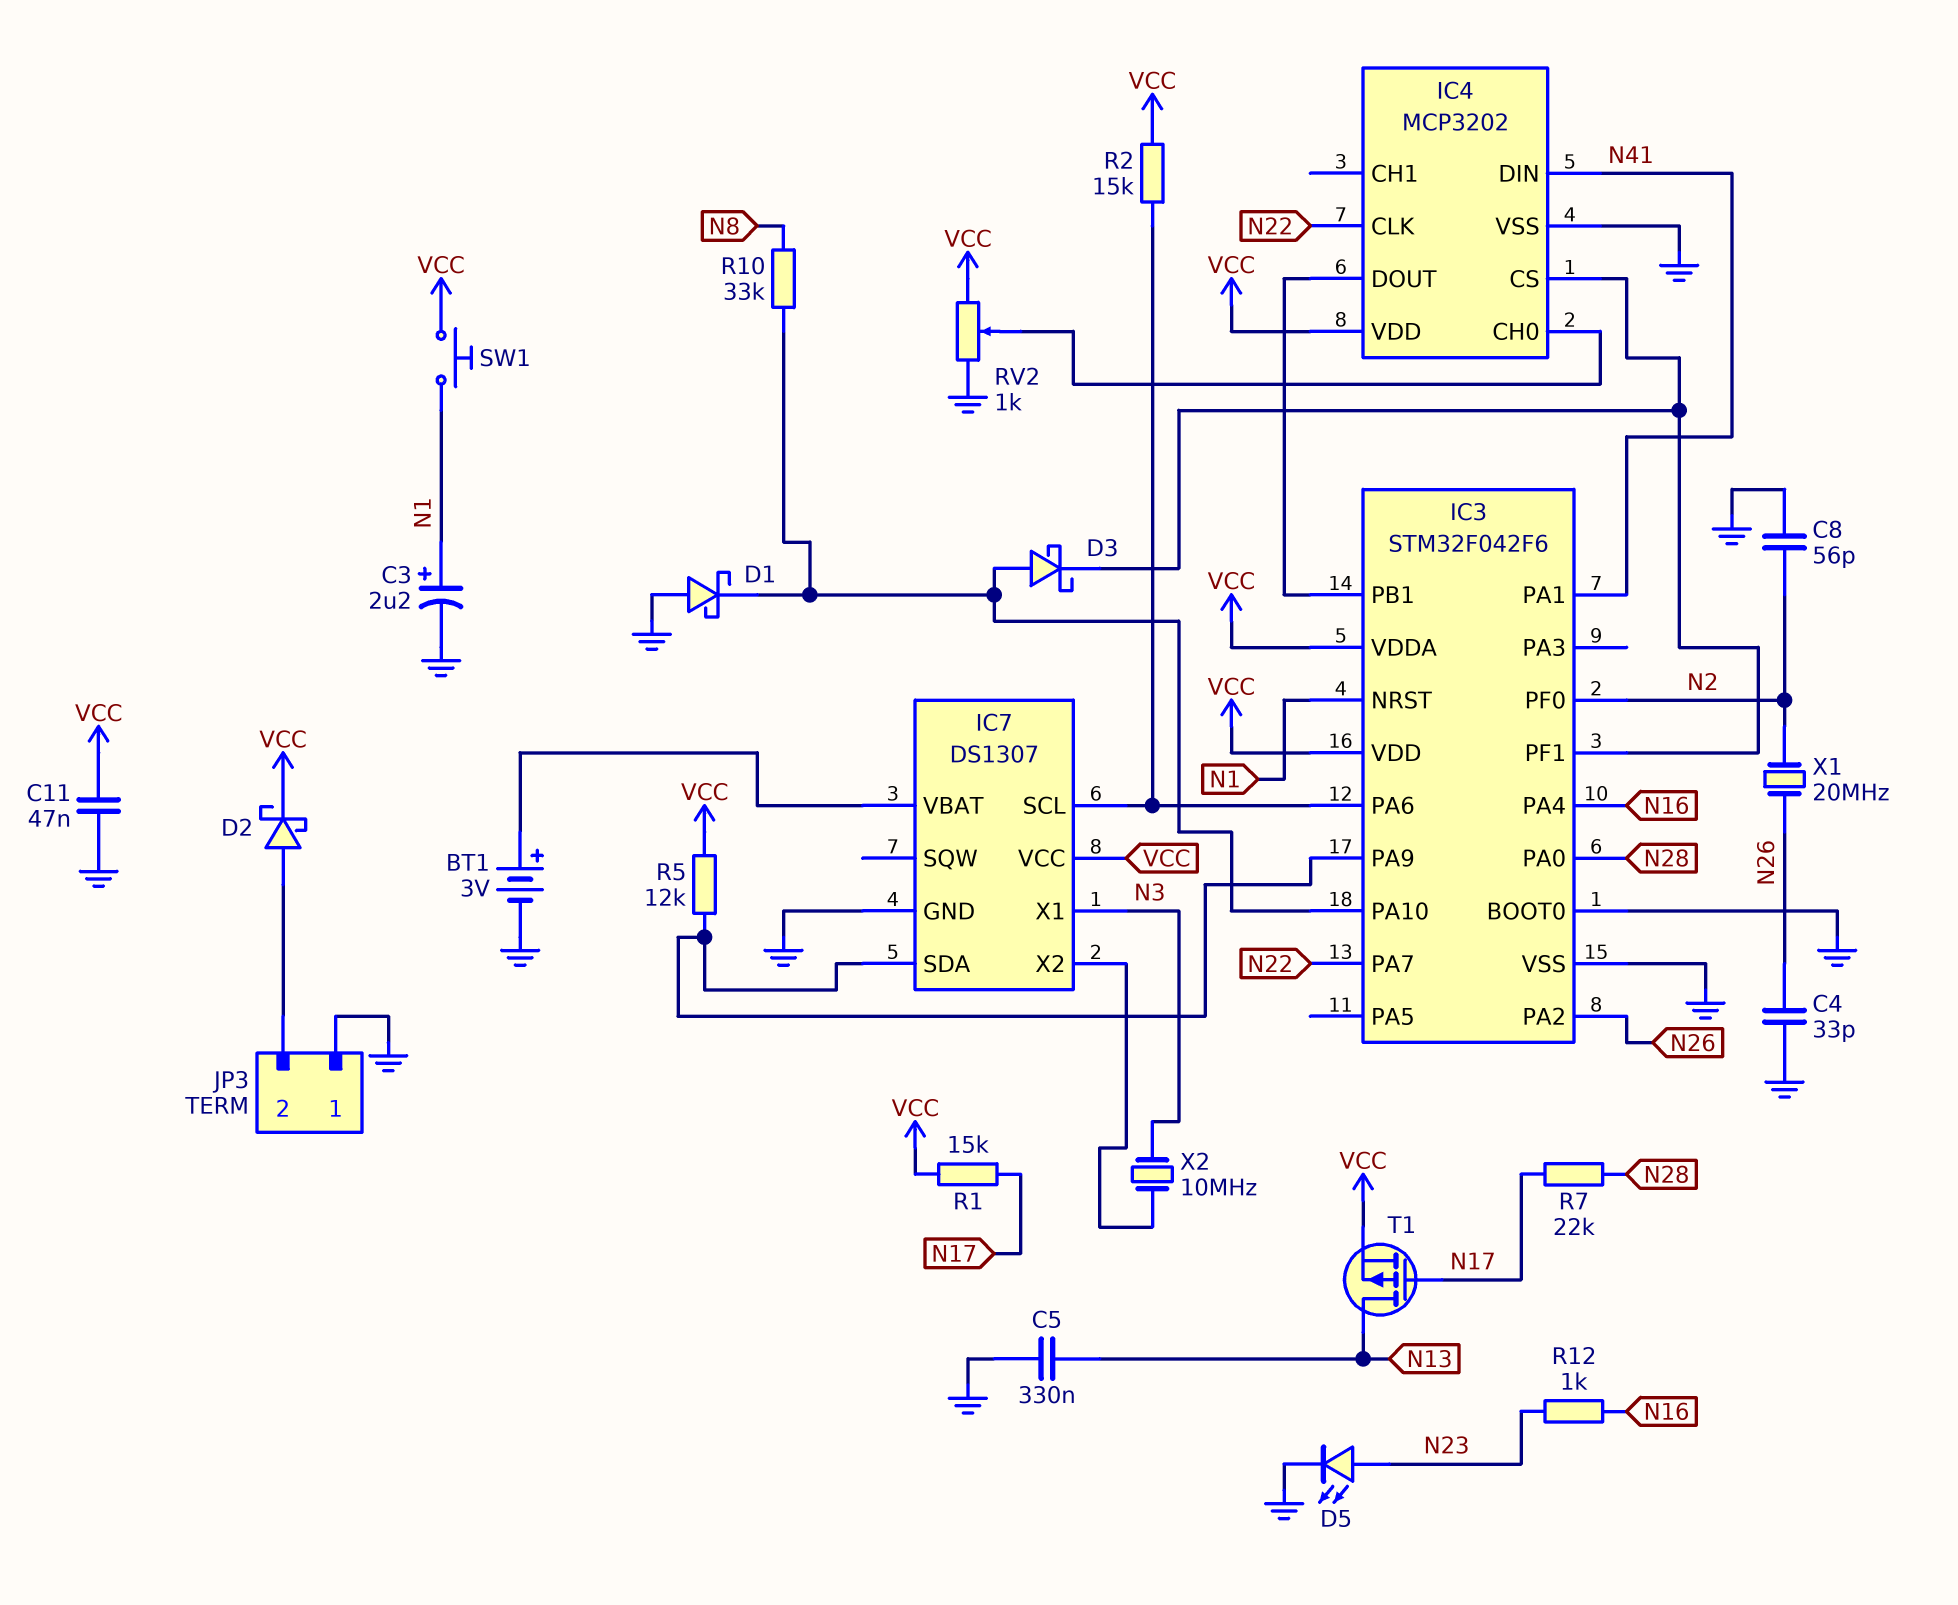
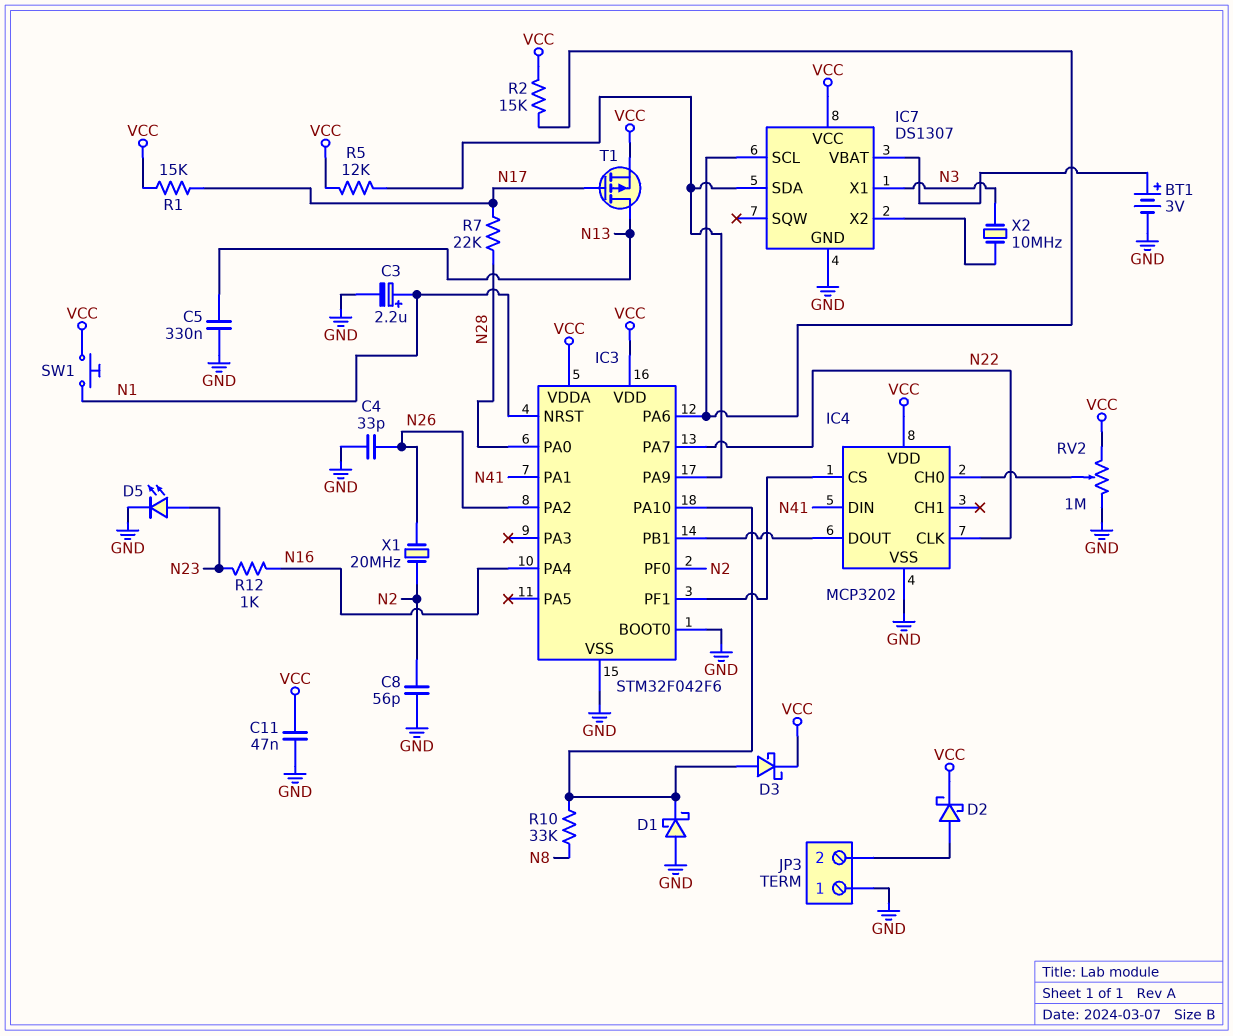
D3: schottky (A IC3/PA10, K IC3/PF1) -> schottky (A IC3/PA10, K VCC)
RV2: 1k (GND, VCC, wiper IC4/CH0) -> 1M (GND, VCC, wiper IC4/CH0)

